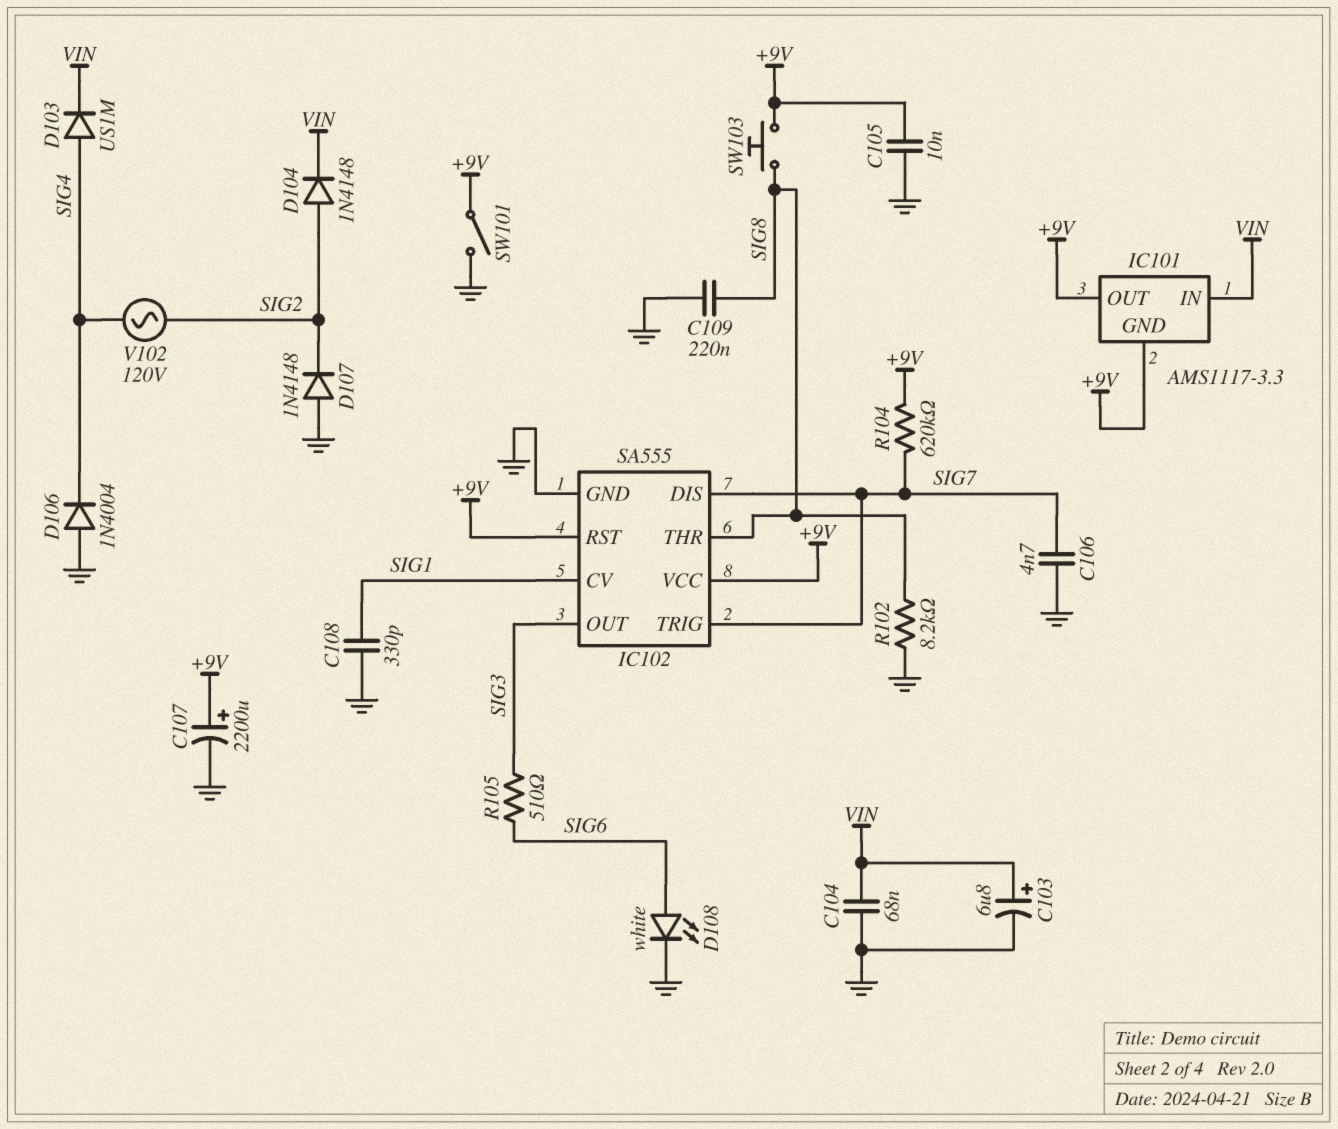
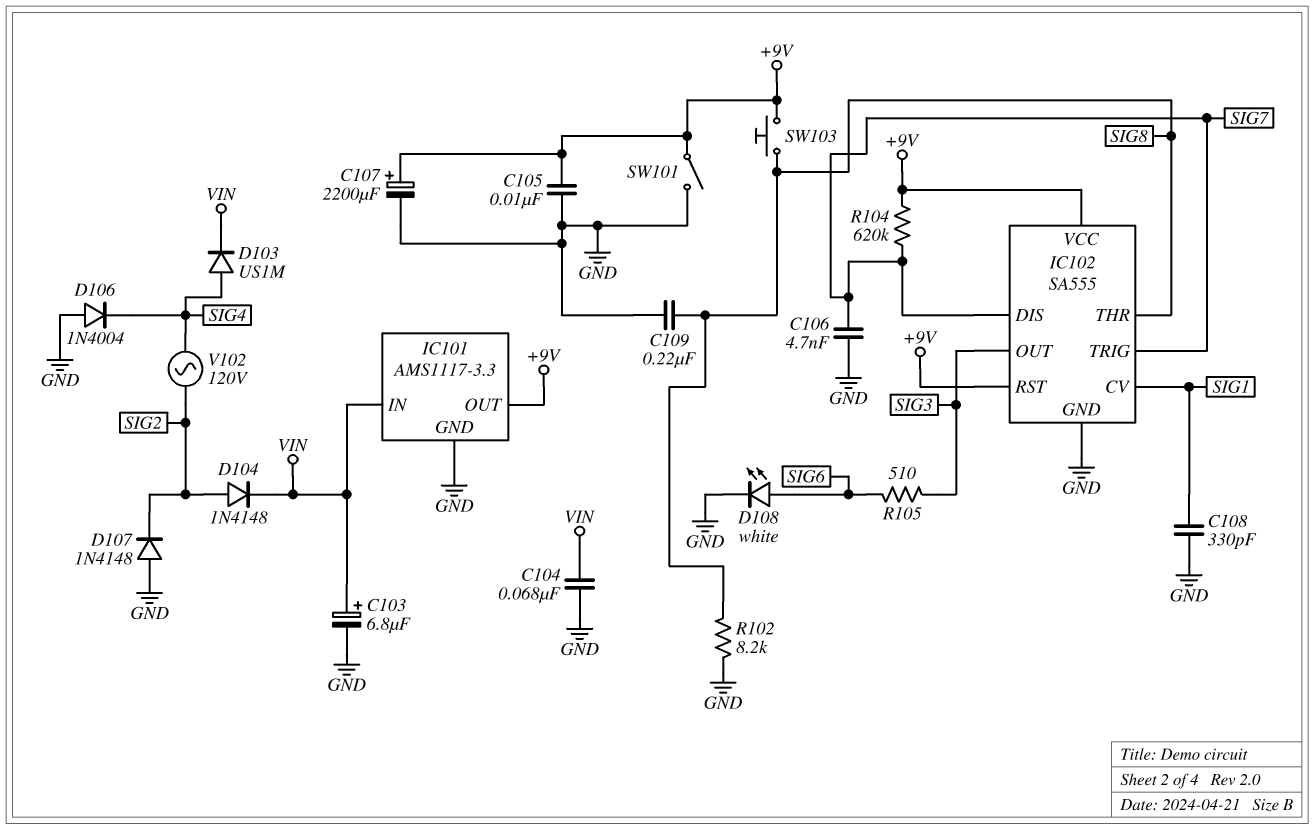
IC101 pin GND: +9V -> GND

